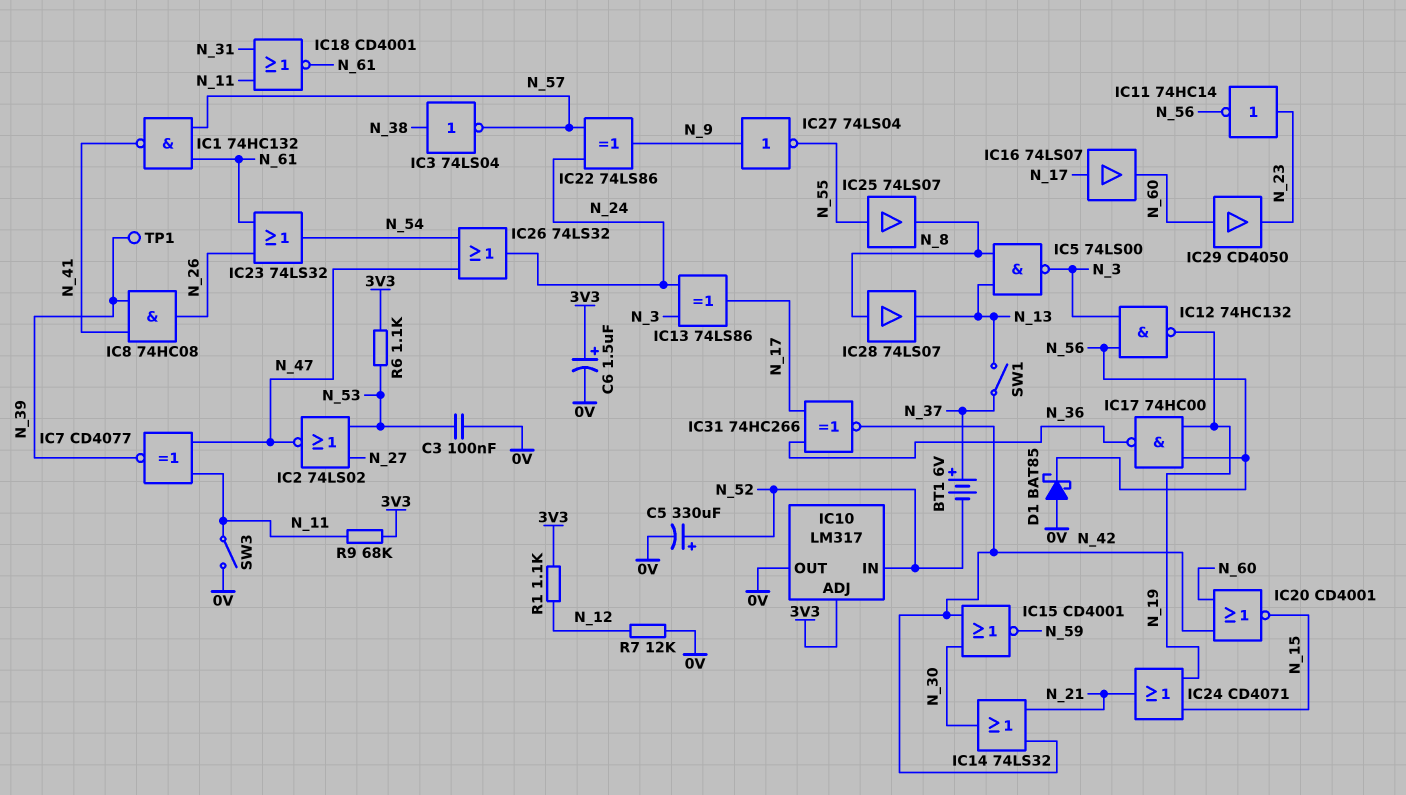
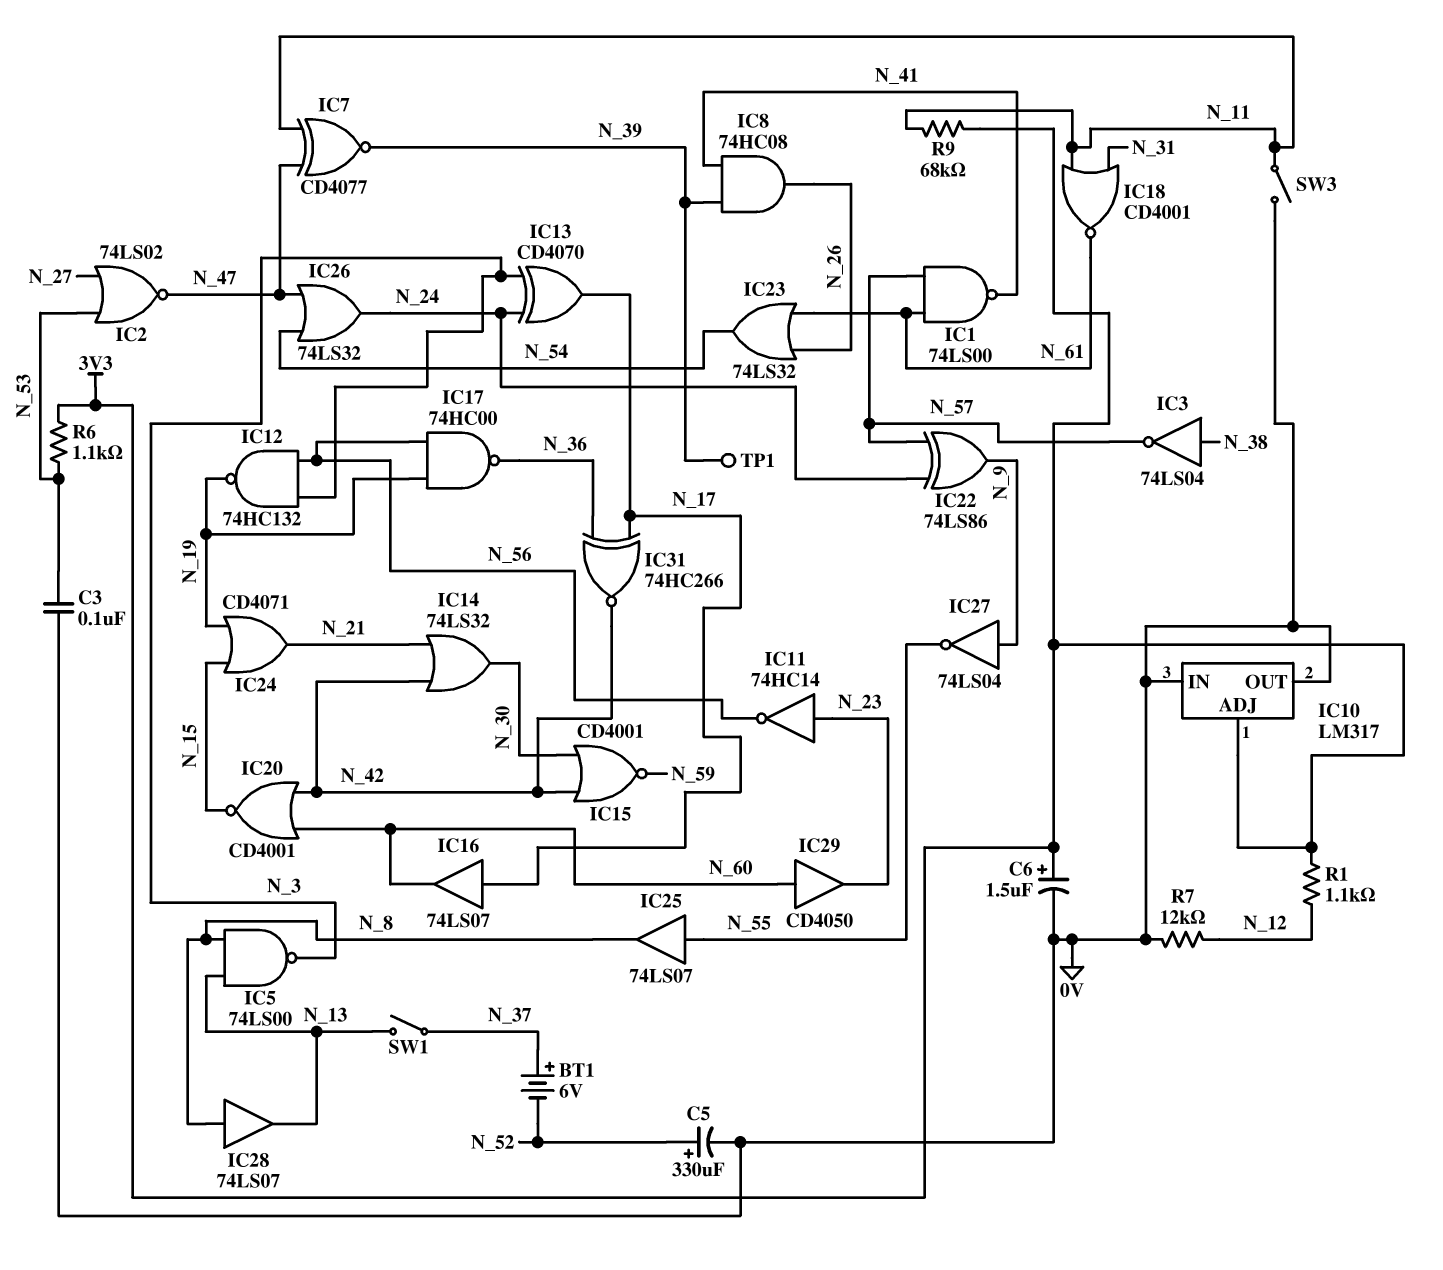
D1: schottky BAT85 (A 0V, K N_56) -> none
IC1: NAND 74HC132 (in N_57, in N_61, out N_41) -> NAND 74LS00 (in N_57, in N_61, out N_41)
IC10 pin IN: N_52 -> 0V
IC13: XOR 74LS86 (in N_3, in N_24, out N_17) -> XOR CD4070 (in N_3, in N_24, out N_17)

